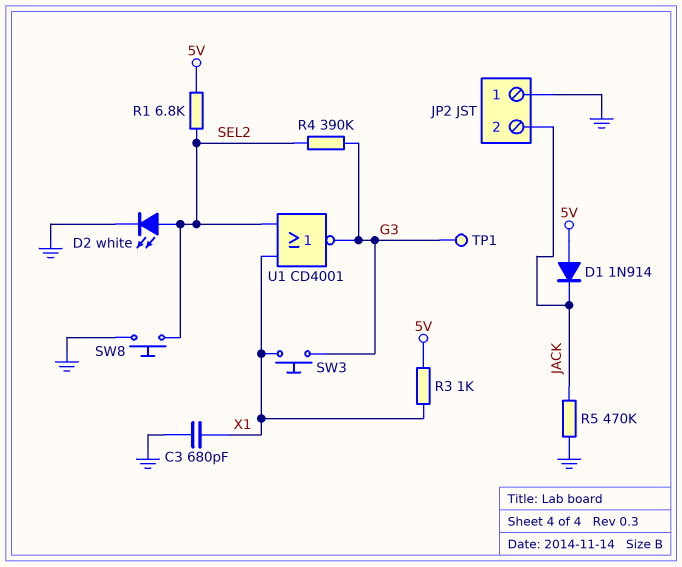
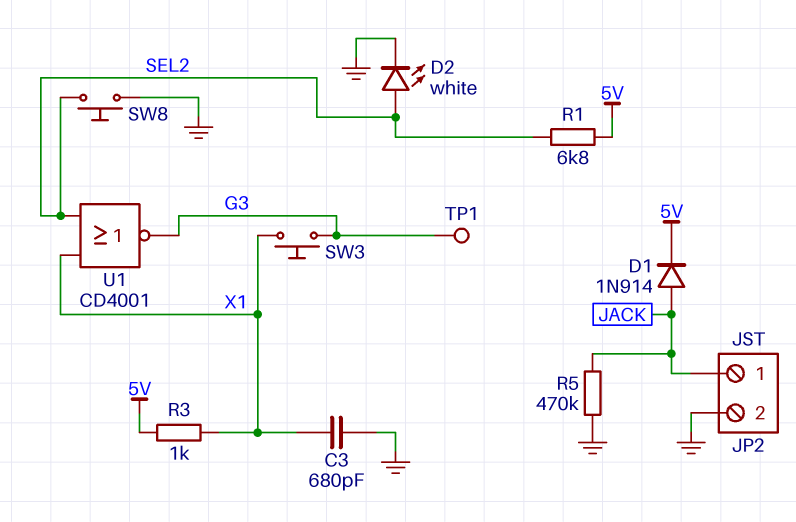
D1: diode 1N914 (A 5V, K JACK) -> diode 1N914 (A JACK, K 5V)
JP2 pin 1: GND -> JACK
JP2 pin 2: JACK -> GND
R4: 390k (G3, SEL2) -> none

